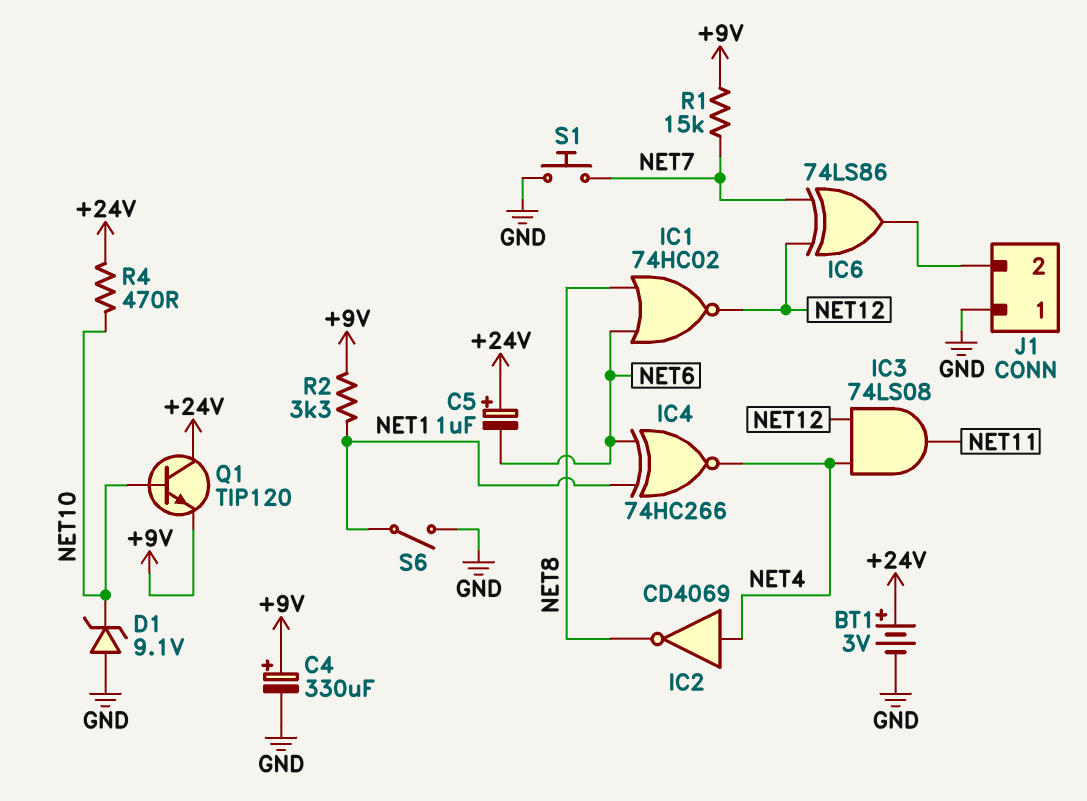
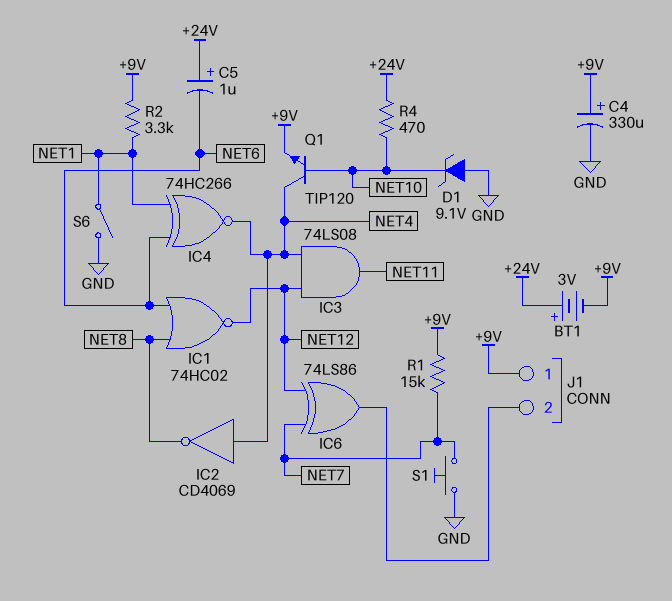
BT1: 3V (plus +24V, minus GND) -> 3V (plus +24V, minus +9V)
J1 pin 1: GND -> +9V
Q1: NPN TIP120 (B NET10, C +24V, E +9V) -> NPN TIP120 (B NET10, C NET4, E +9V)

